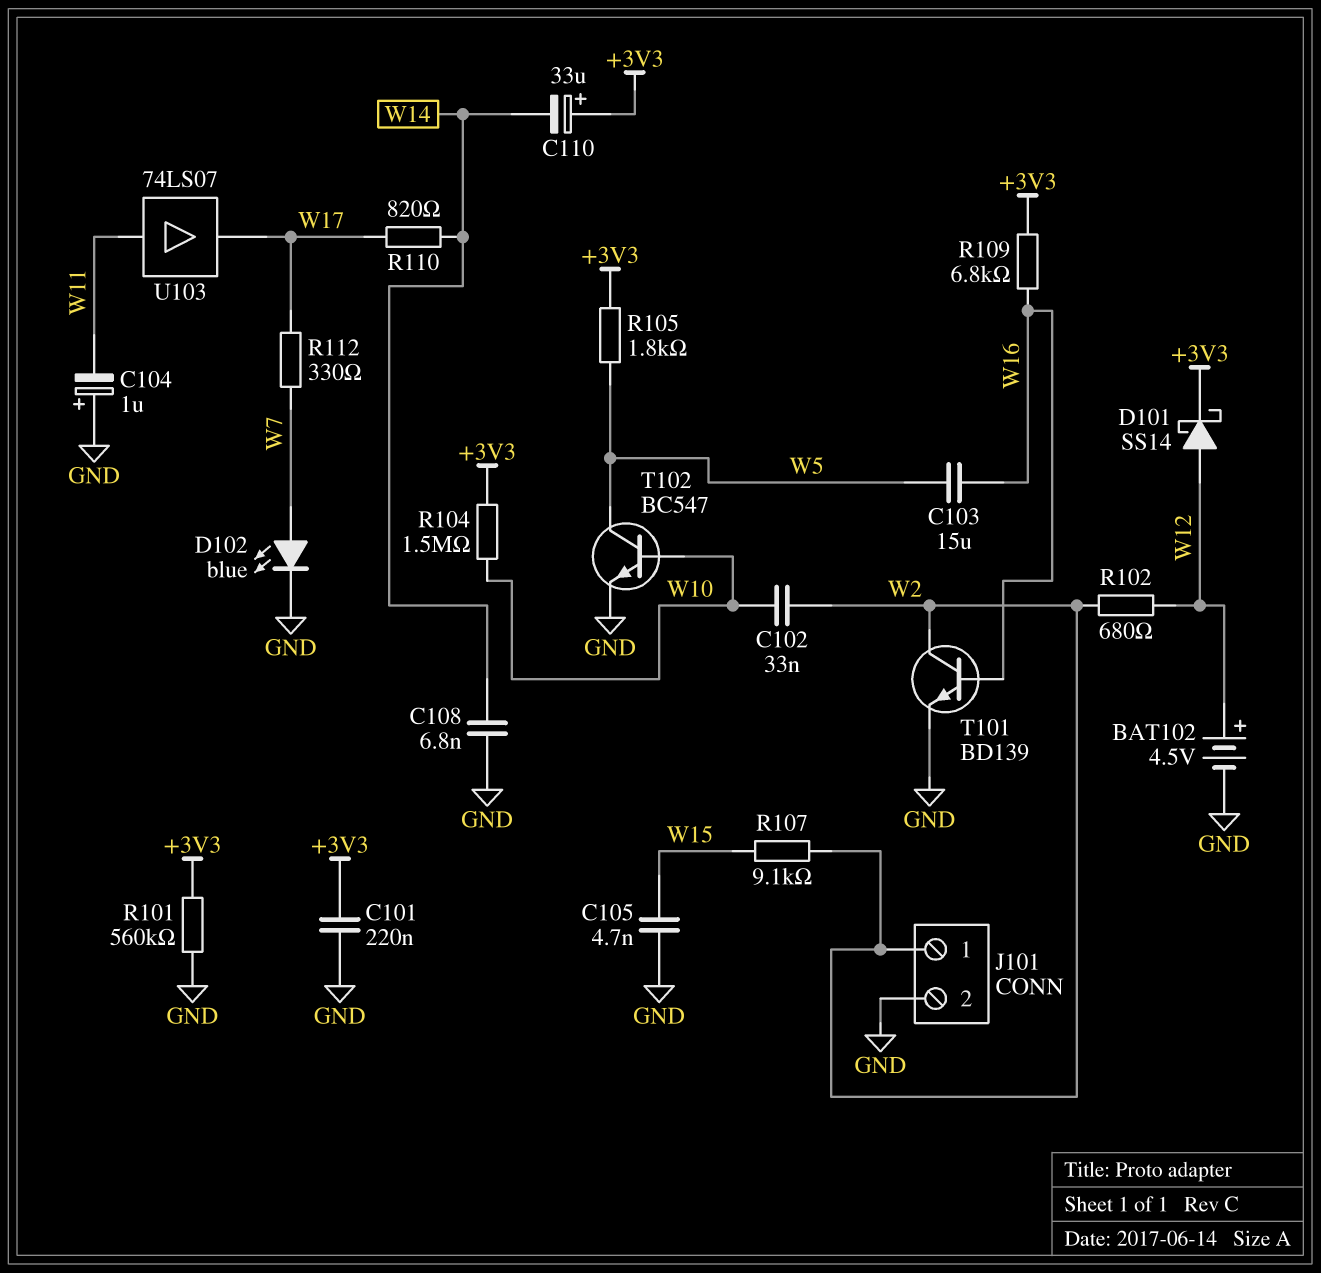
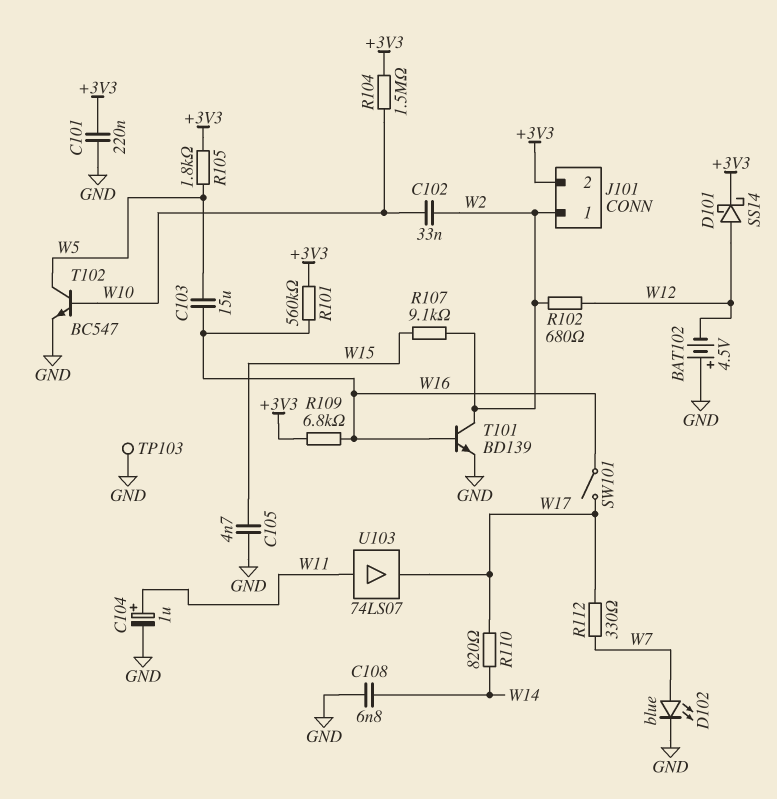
BAT102: 4.5V (plus W12, minus GND) -> 4.5V (plus GND, minus W12)
C104: 1uF (plus GND, minus W11) -> 1uF (plus W11, minus GND)
C110: 33uF (plus +3V3, minus W14) -> none
J101 pin 2: GND -> +3V3
R101: 560k (+3V3, GND) -> 560k (+3V3, W16)
SW101: none -> switch (W16, W17)
TP103: none -> test point (GND)

